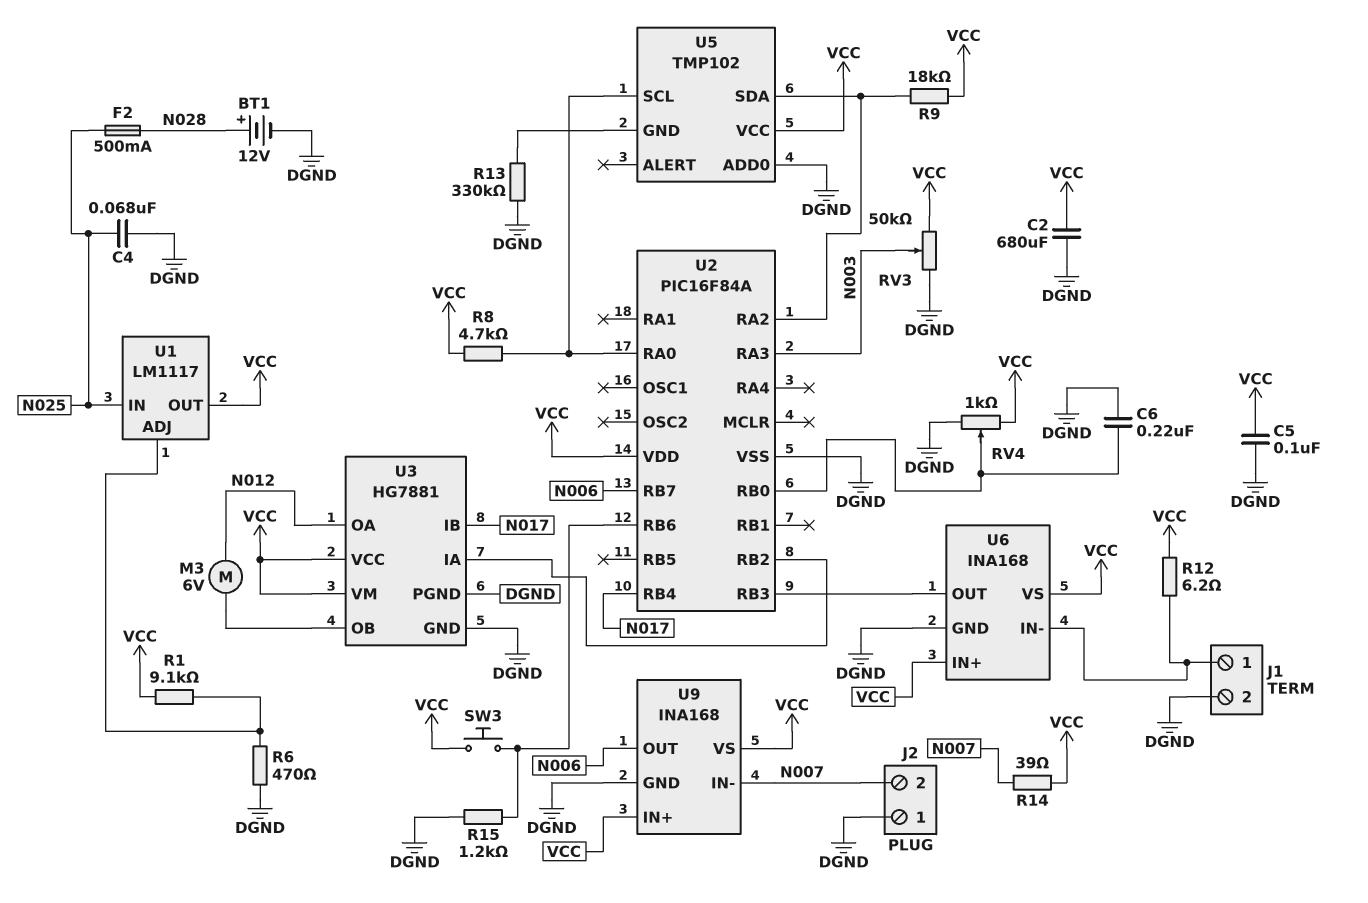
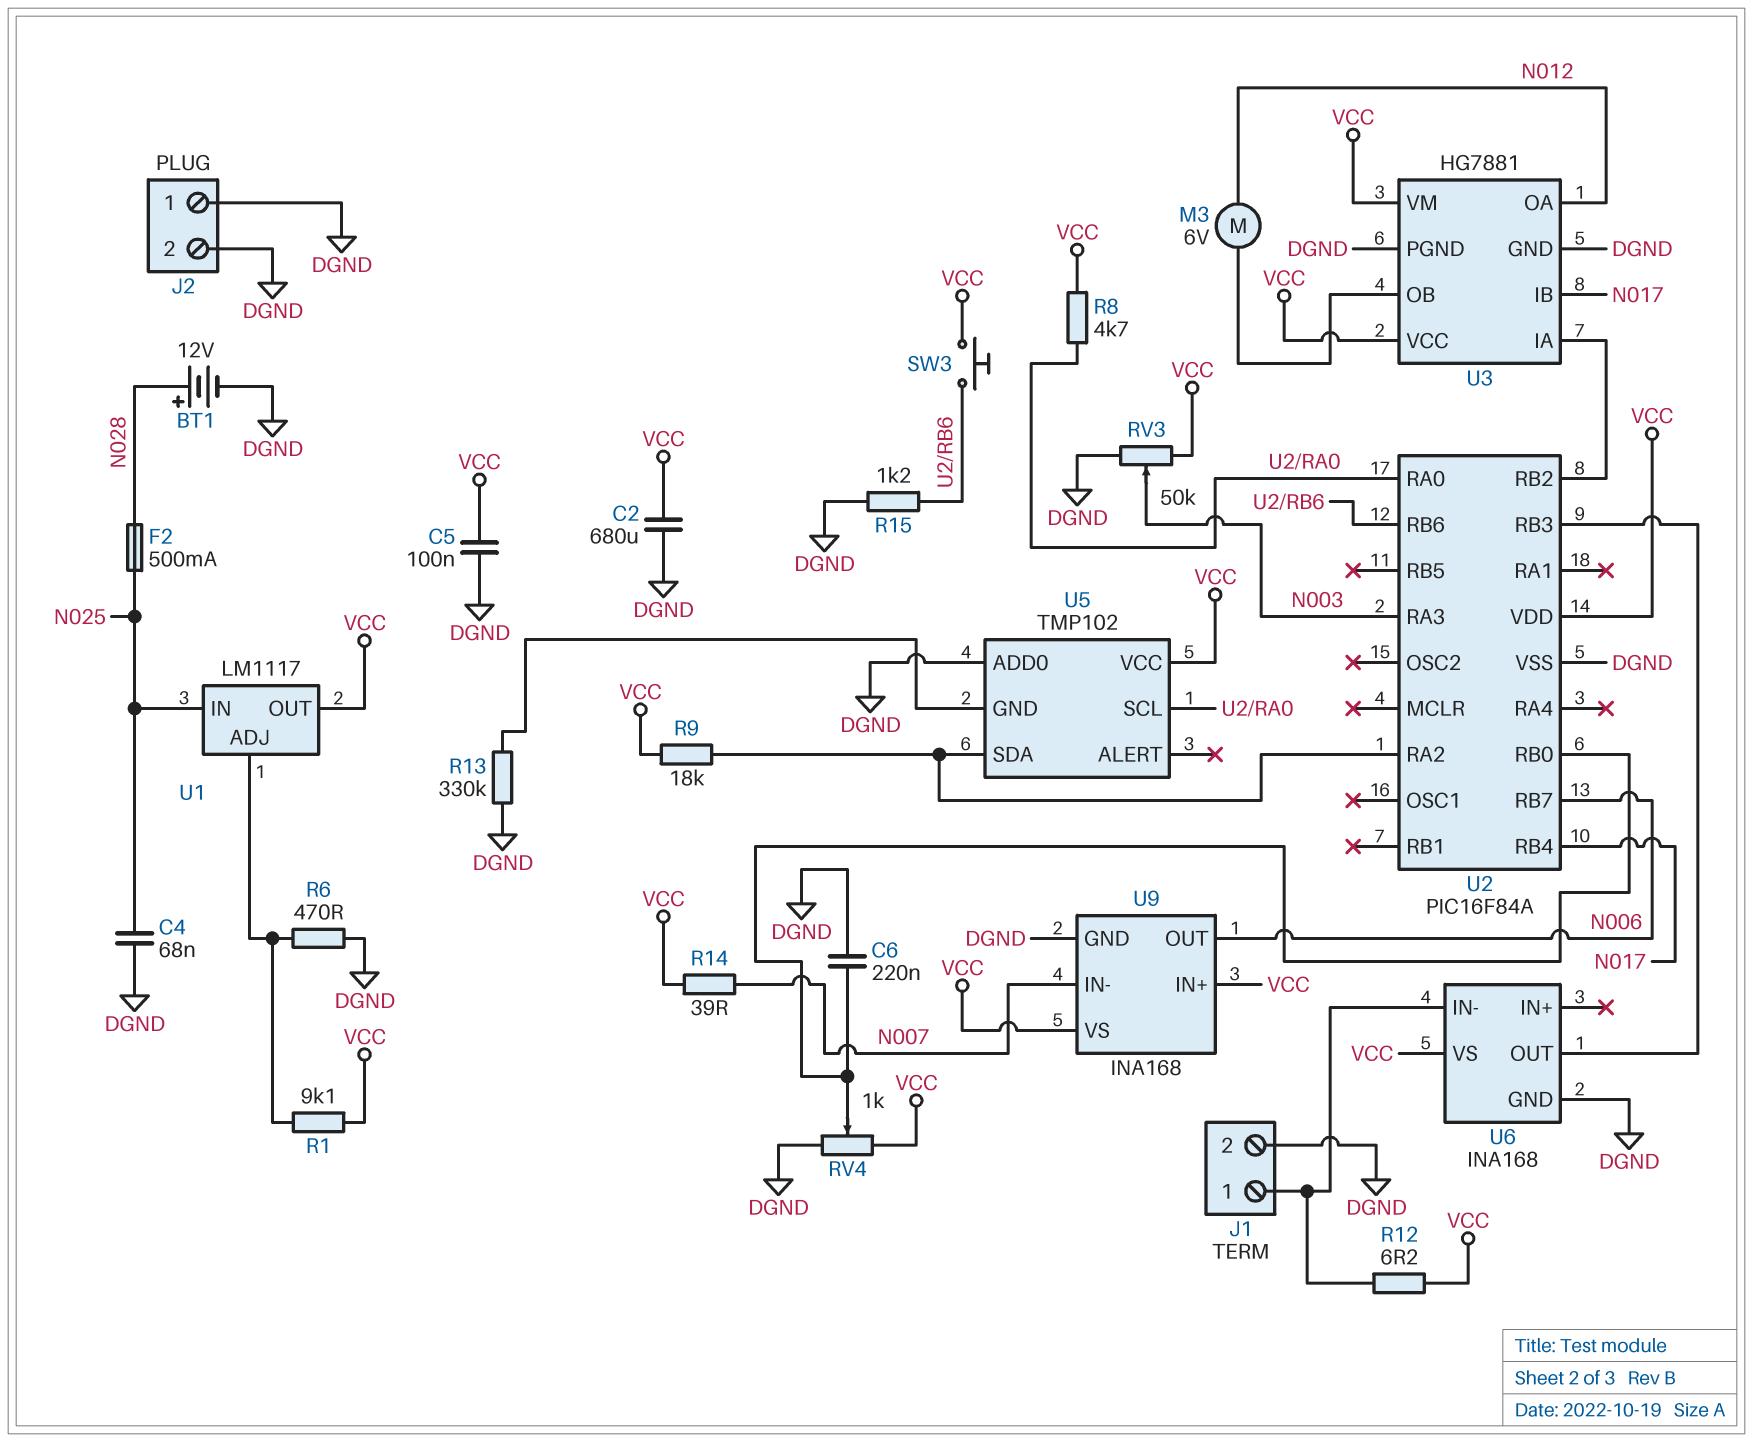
J2 pin 2: N007 -> DGND
U6 pin IN+: VCC -> none

